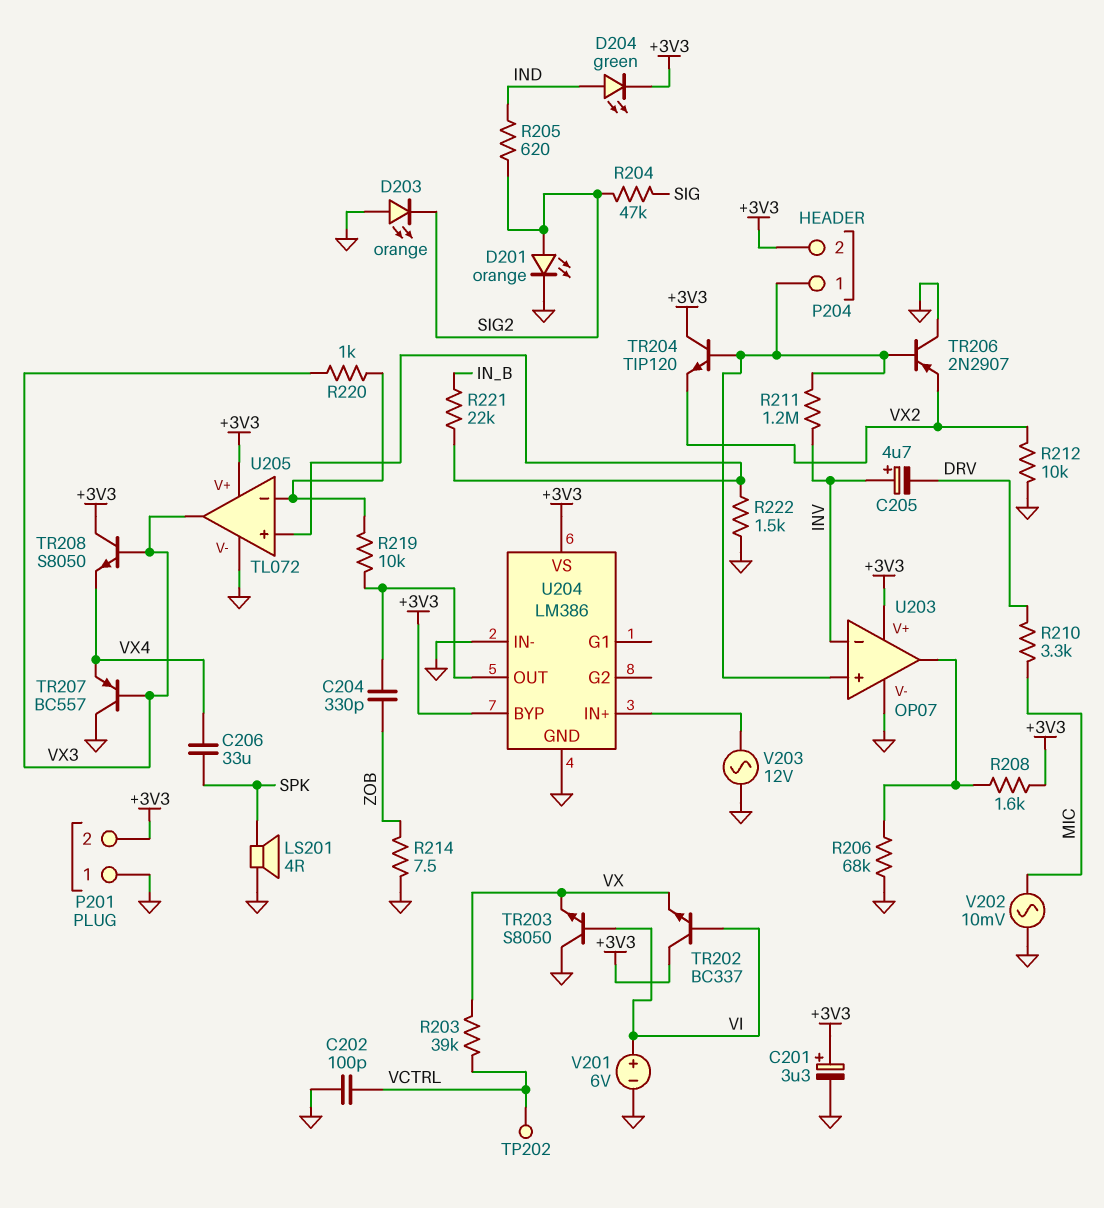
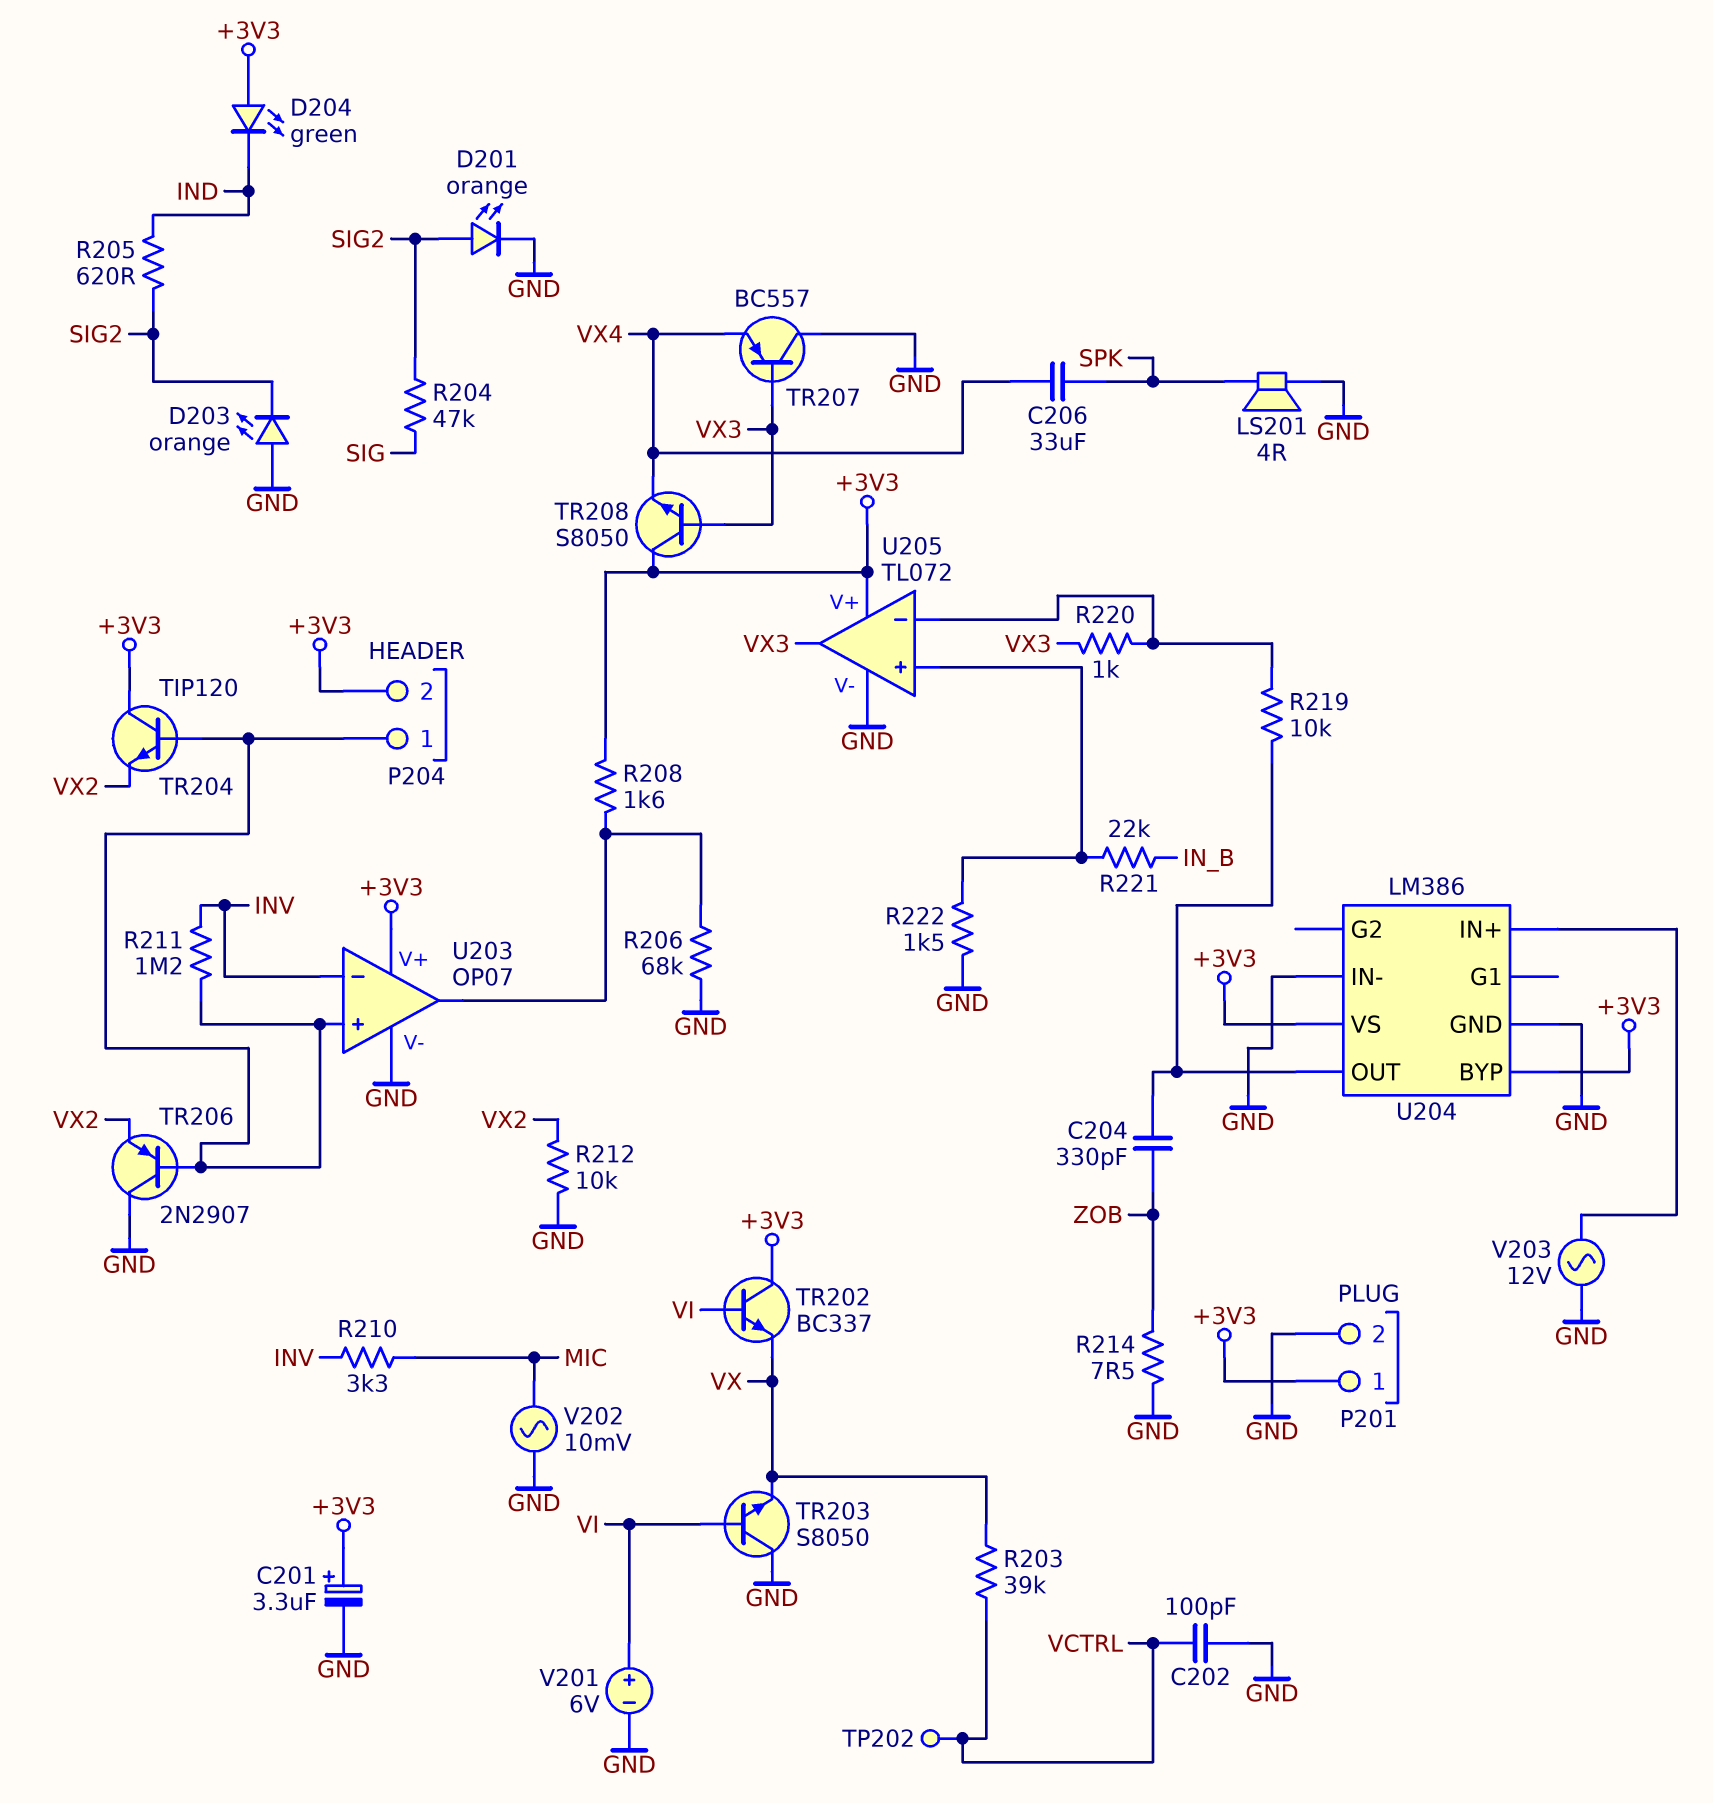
C205: 4.7uF (plus INV, minus DRV) -> none
D204: LED green (A IND, K +3V3) -> LED green (A +3V3, K IND)
P201 pin 1: GND -> +3V3
P201 pin 2: +3V3 -> GND
R210: 3.3k (DRV, MIC) -> 3.3k (INV, MIC)

